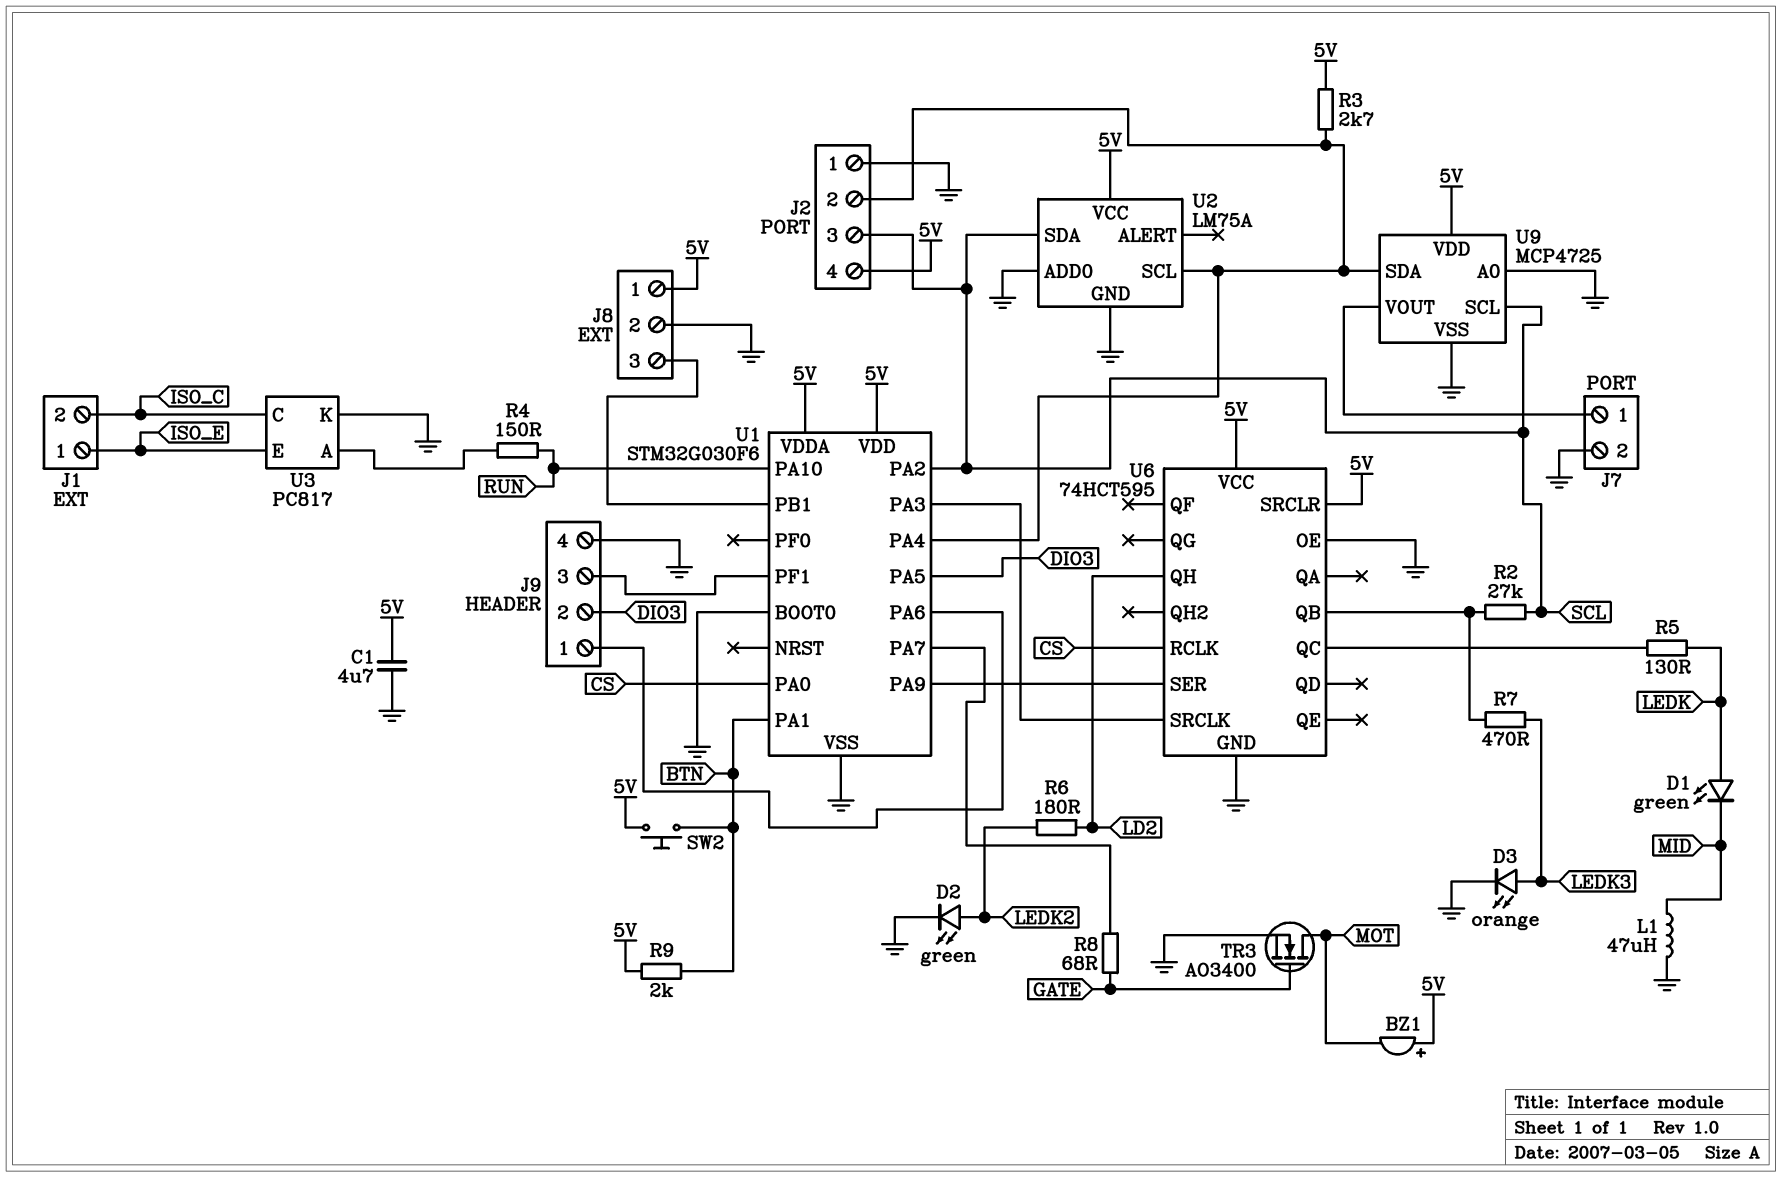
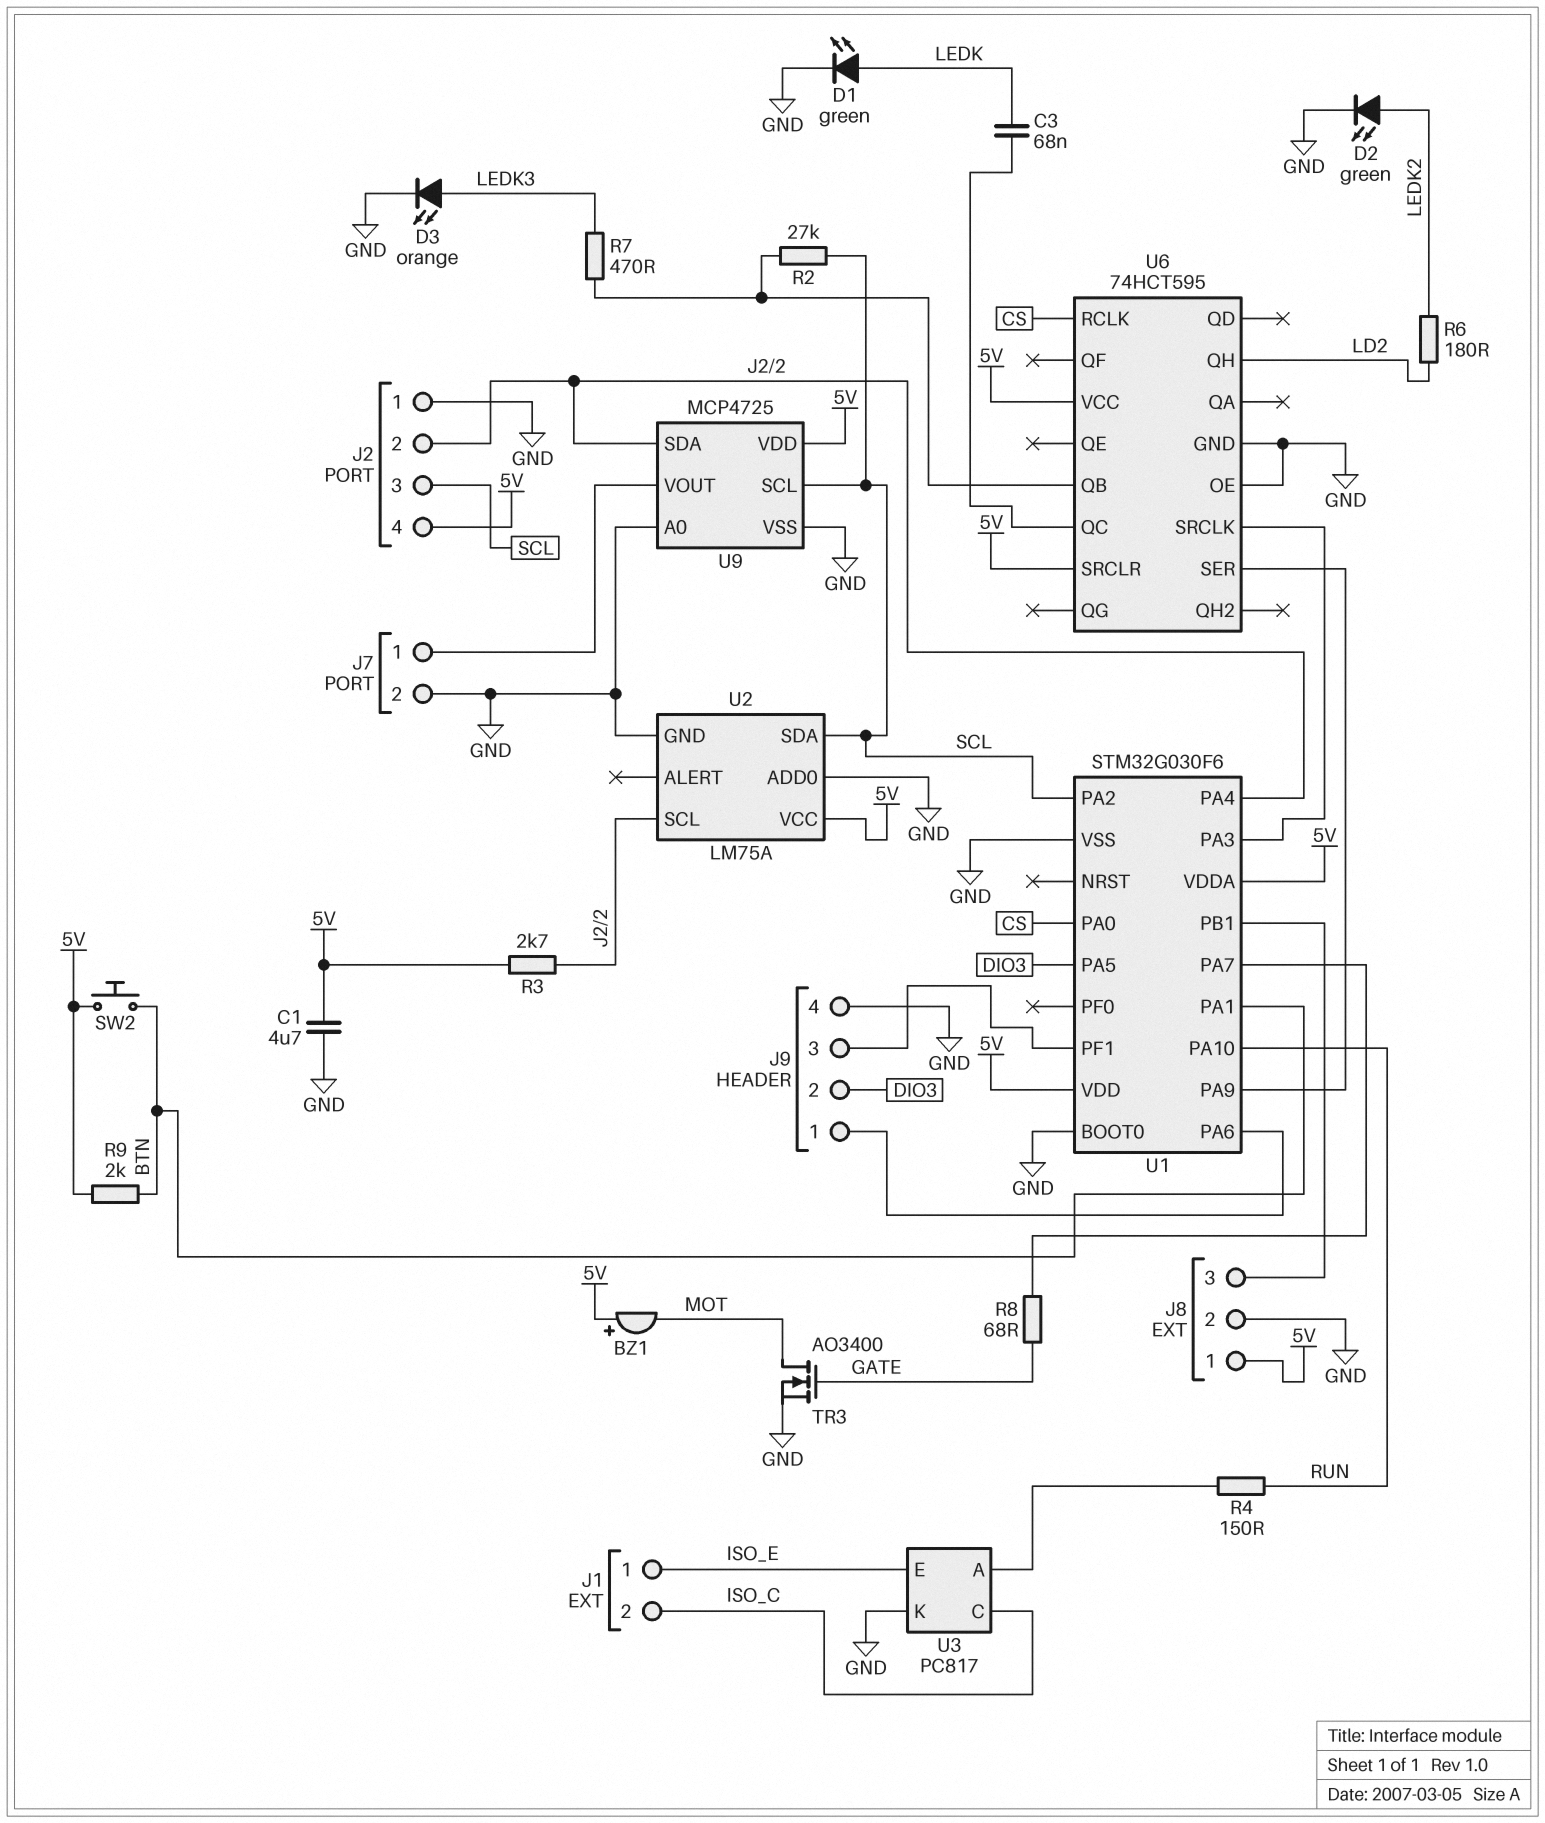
C3: none -> 68nF (LEDK, U6/QC)
D1: LED green (A LEDK, K MID) -> LED green (A LEDK, K GND)
L1: 47uH (GND, MID) -> none
R5: 130 (LEDK, U6/QC) -> none

